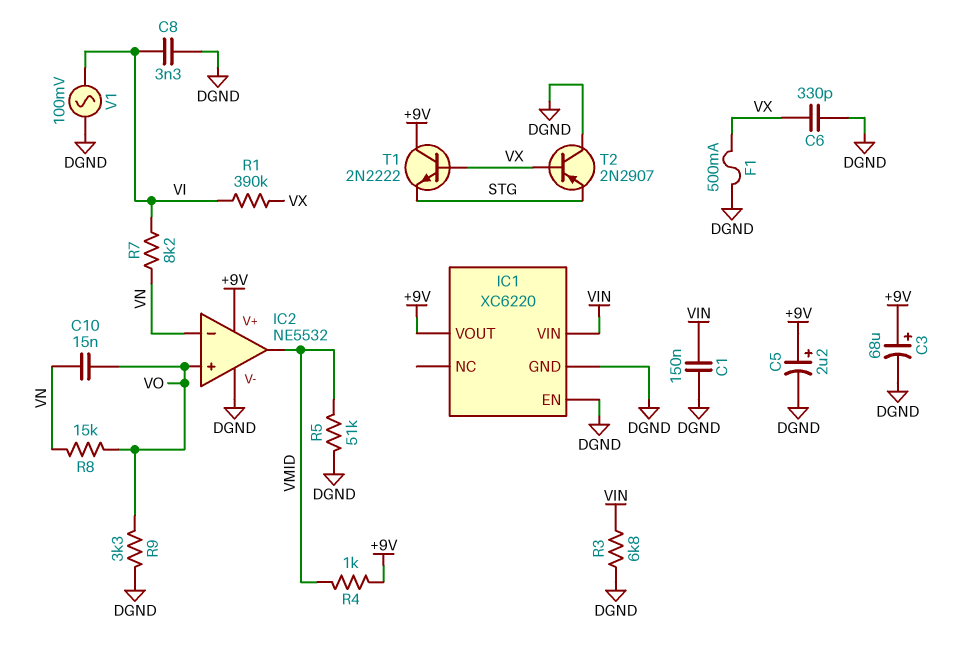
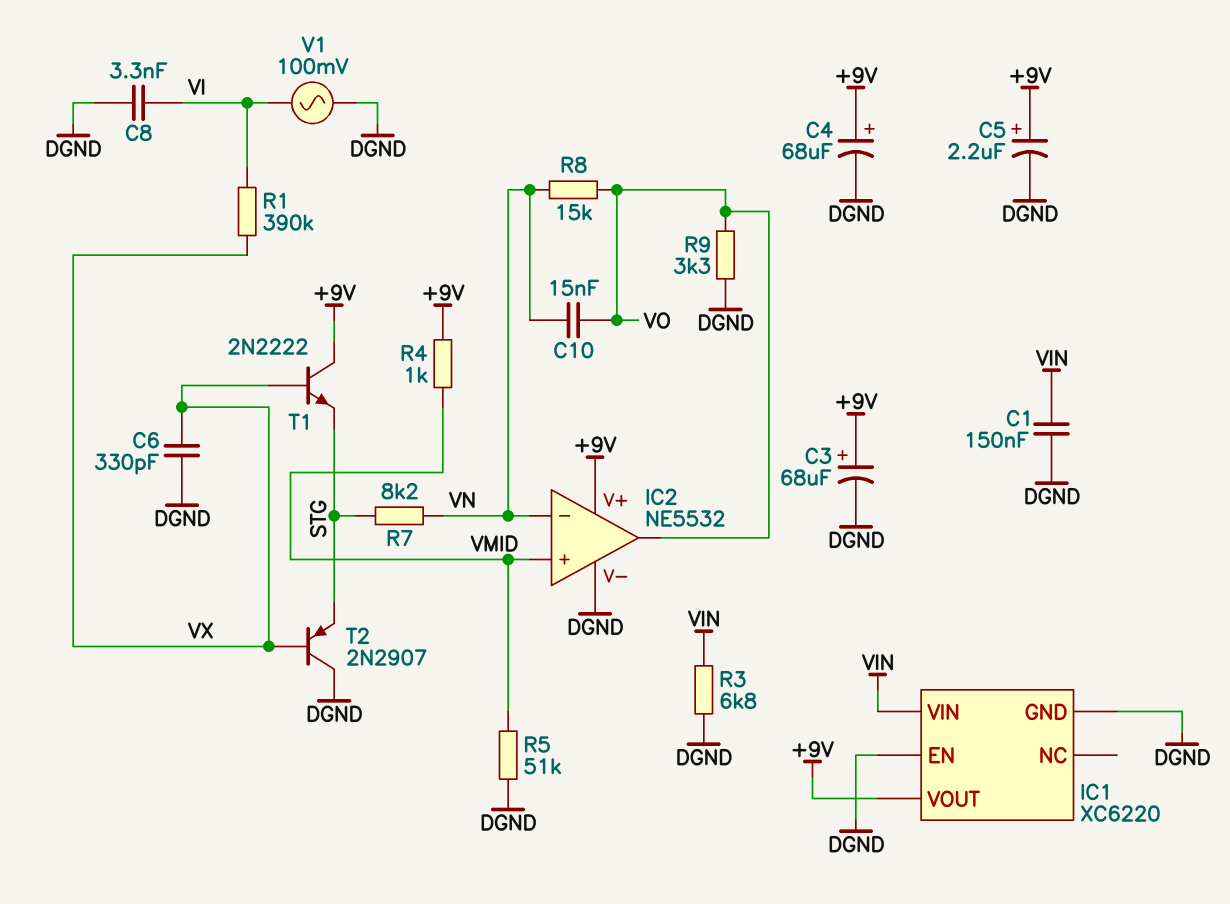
C4: none -> 68uF (plus +9V, minus DGND)
F1: 500mA (DGND, VX) -> none
IC2 pin in+: VO -> VMID
IC2 pin out: VMID -> VO
R7: 8.2k (VI, VN) -> 8.2k (STG, VN)

